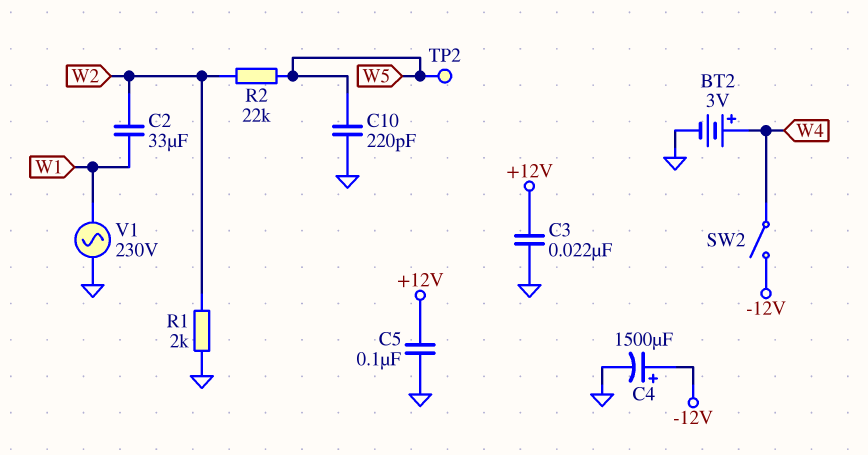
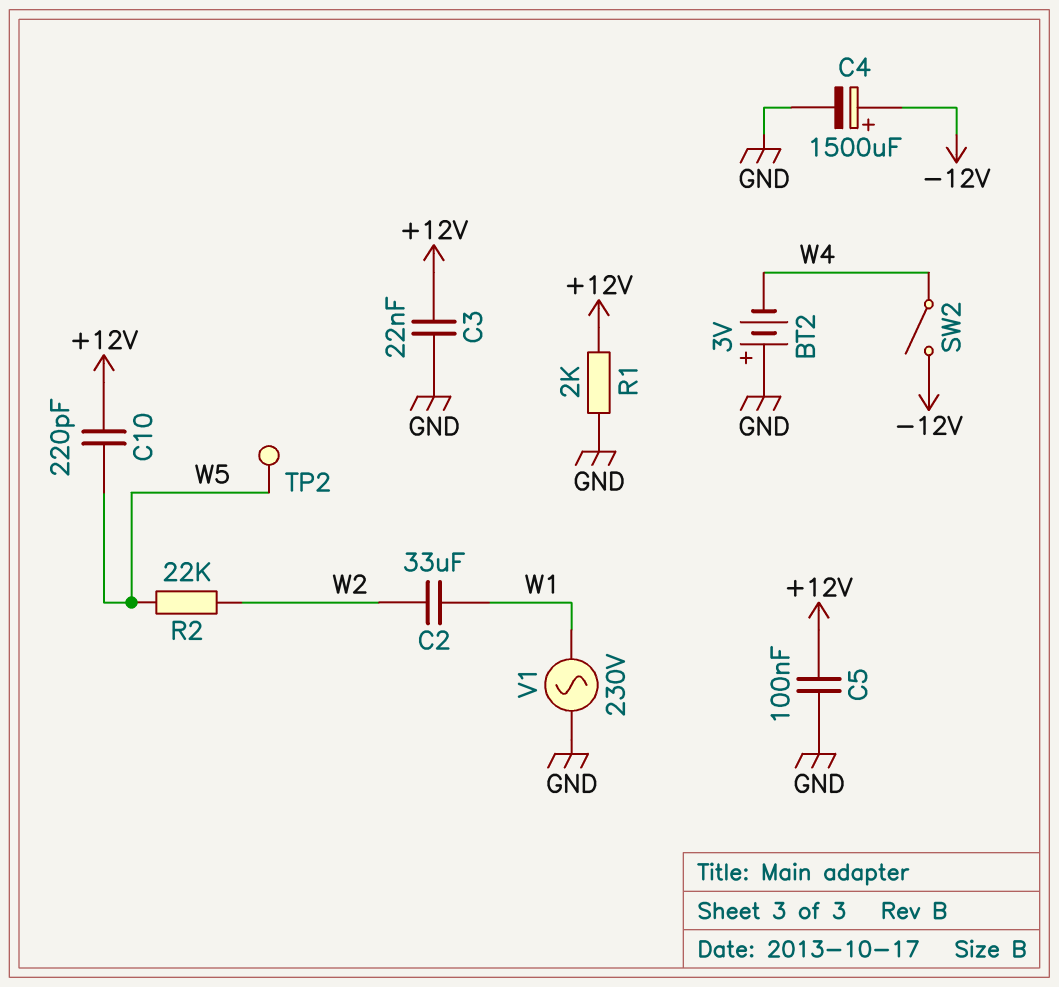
BT2: 3V (plus W4, minus GND) -> 3V (plus GND, minus W4)
C10: 220pF (GND, W5) -> 220pF (+12V, W5)
R1: 2k (GND, W2) -> 2k (+12V, GND)

